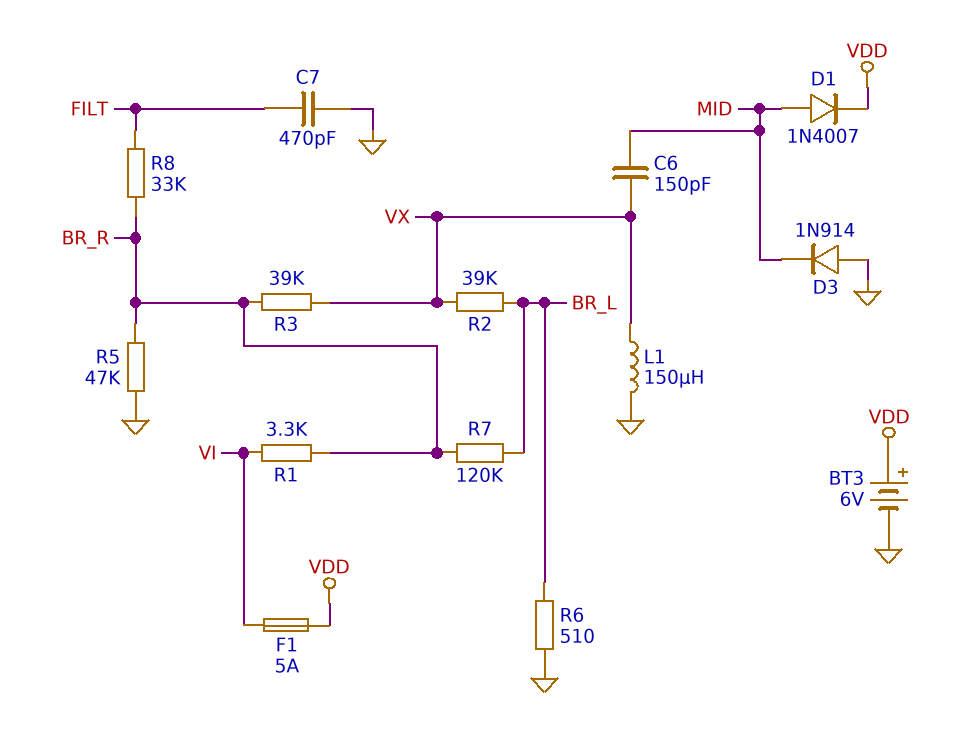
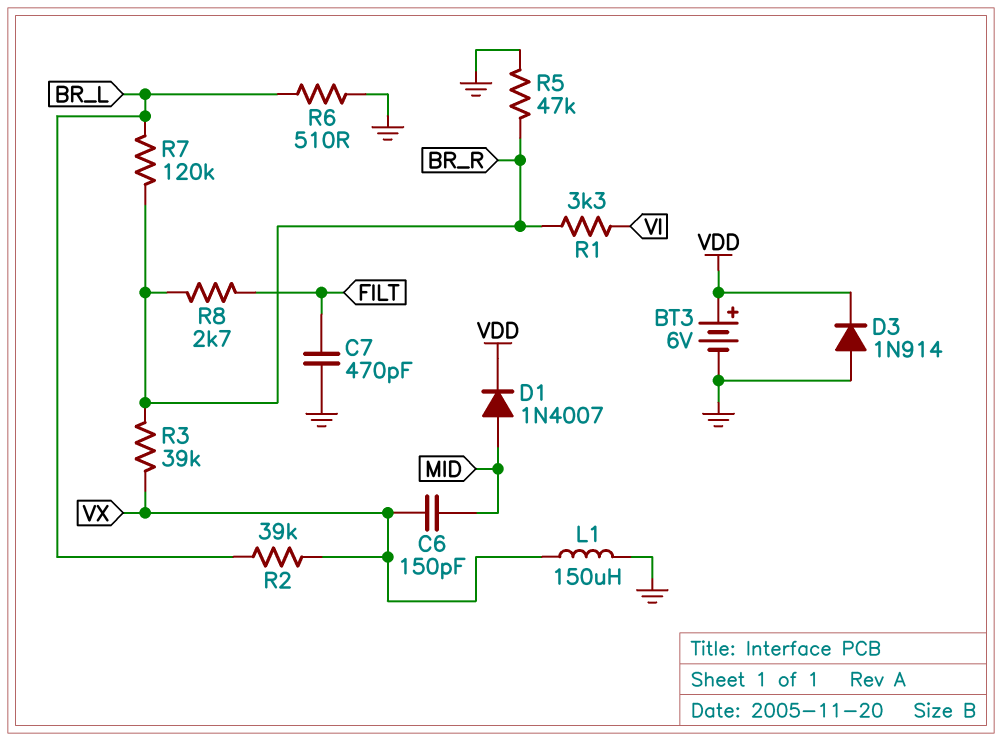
D3: diode 1N914 (A GND, K MID) -> diode 1N914 (A GND, K VDD)
F1: 5A (VDD, VI) -> none
R8: 33k (BR_R, FILT) -> 2.7k (BR_R, FILT)

